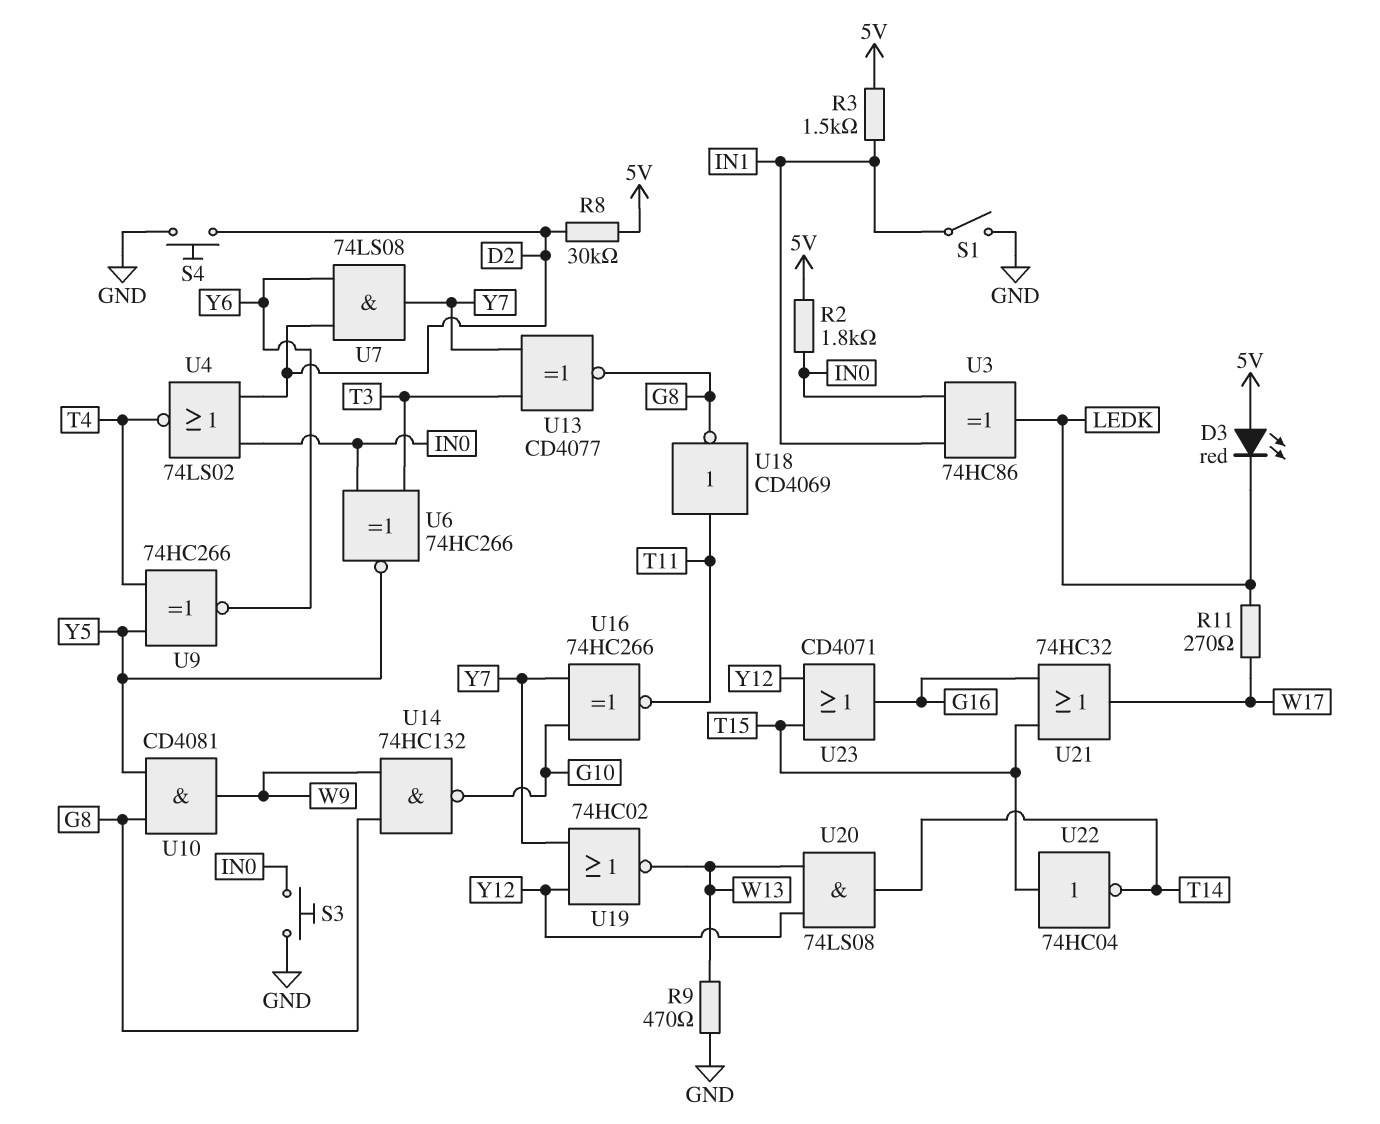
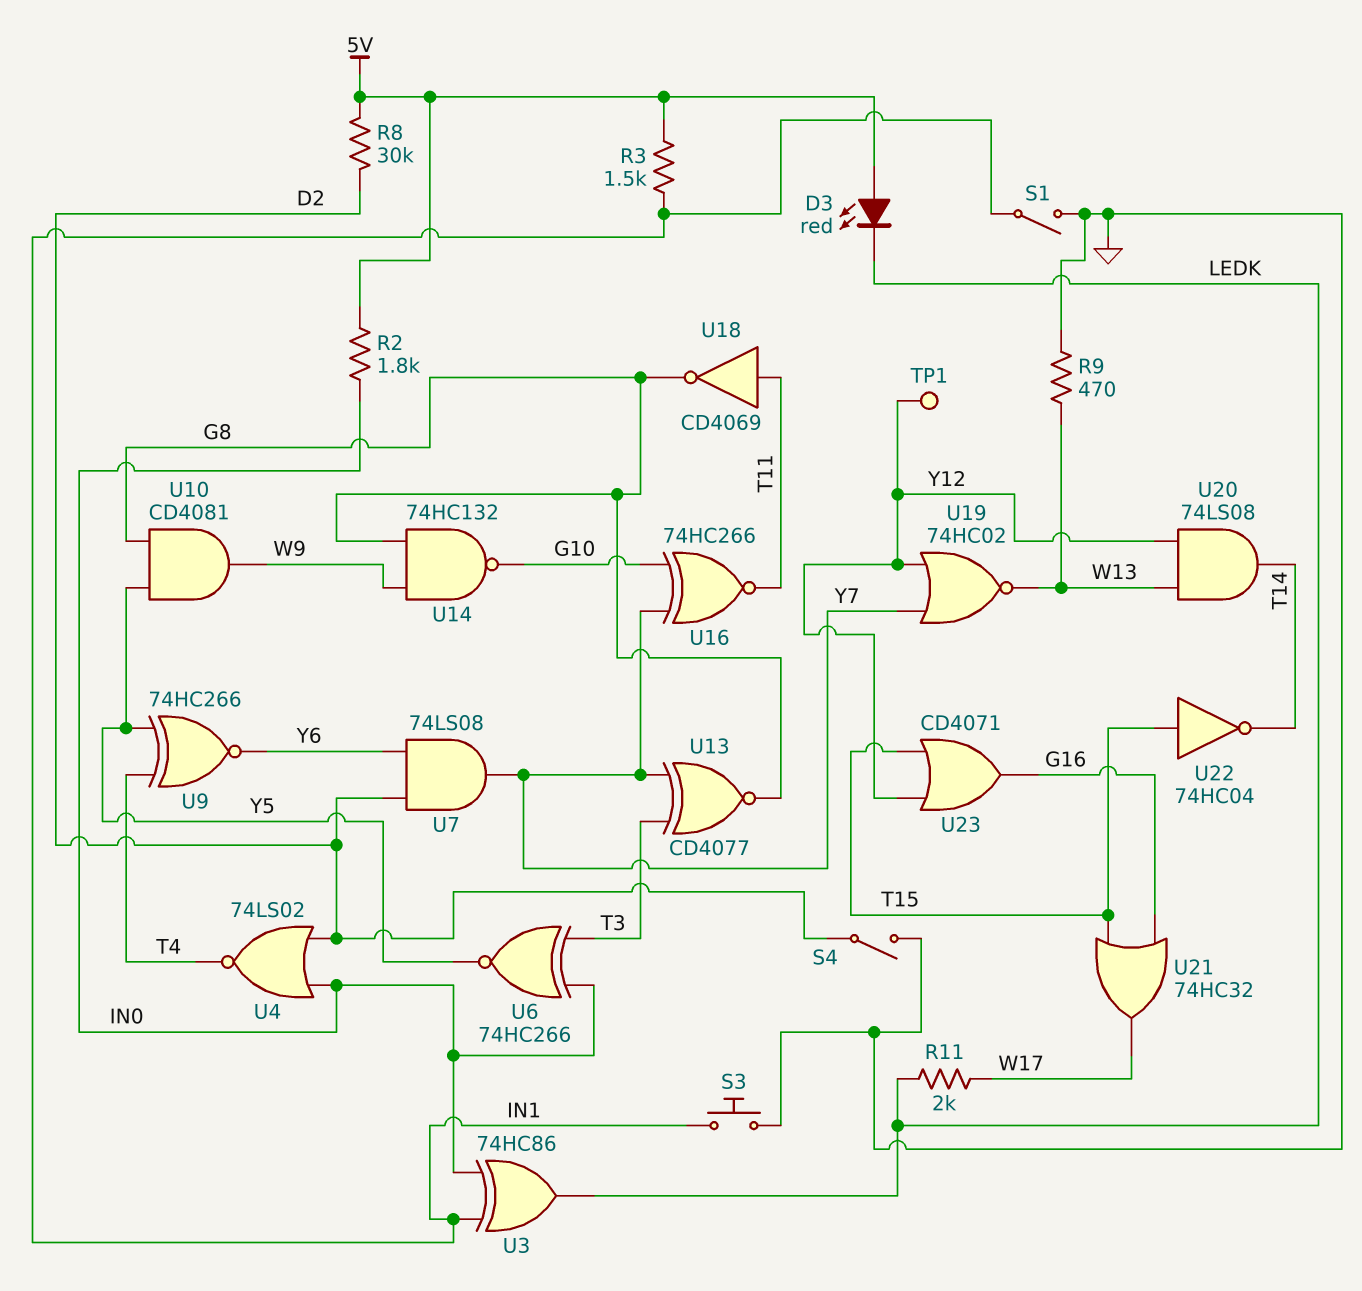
R11: 270 (LEDK, W17) -> 2k (LEDK, W17)
S3: button (GND, IN0) -> button (GND, IN1)
S4: button (D2, GND) -> switch (D2, GND)
TP1: none -> test point (Y12)

